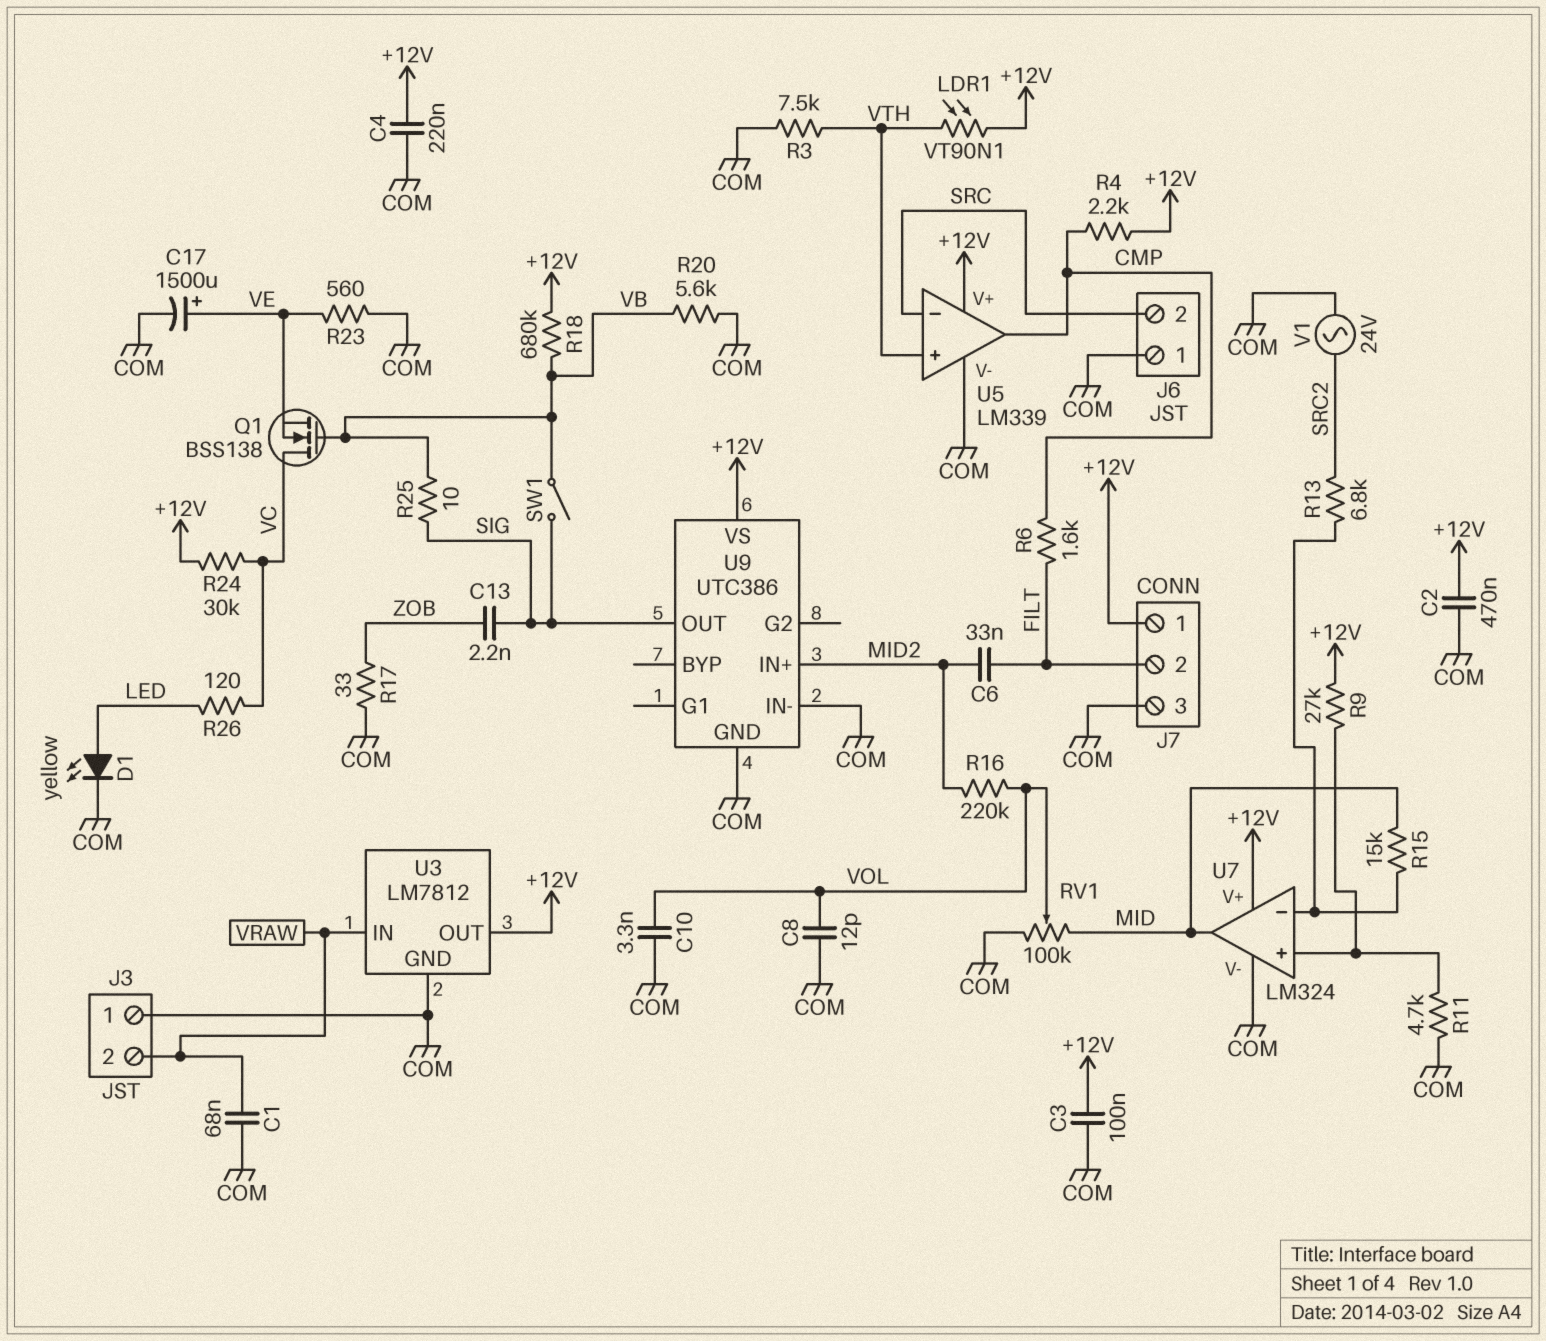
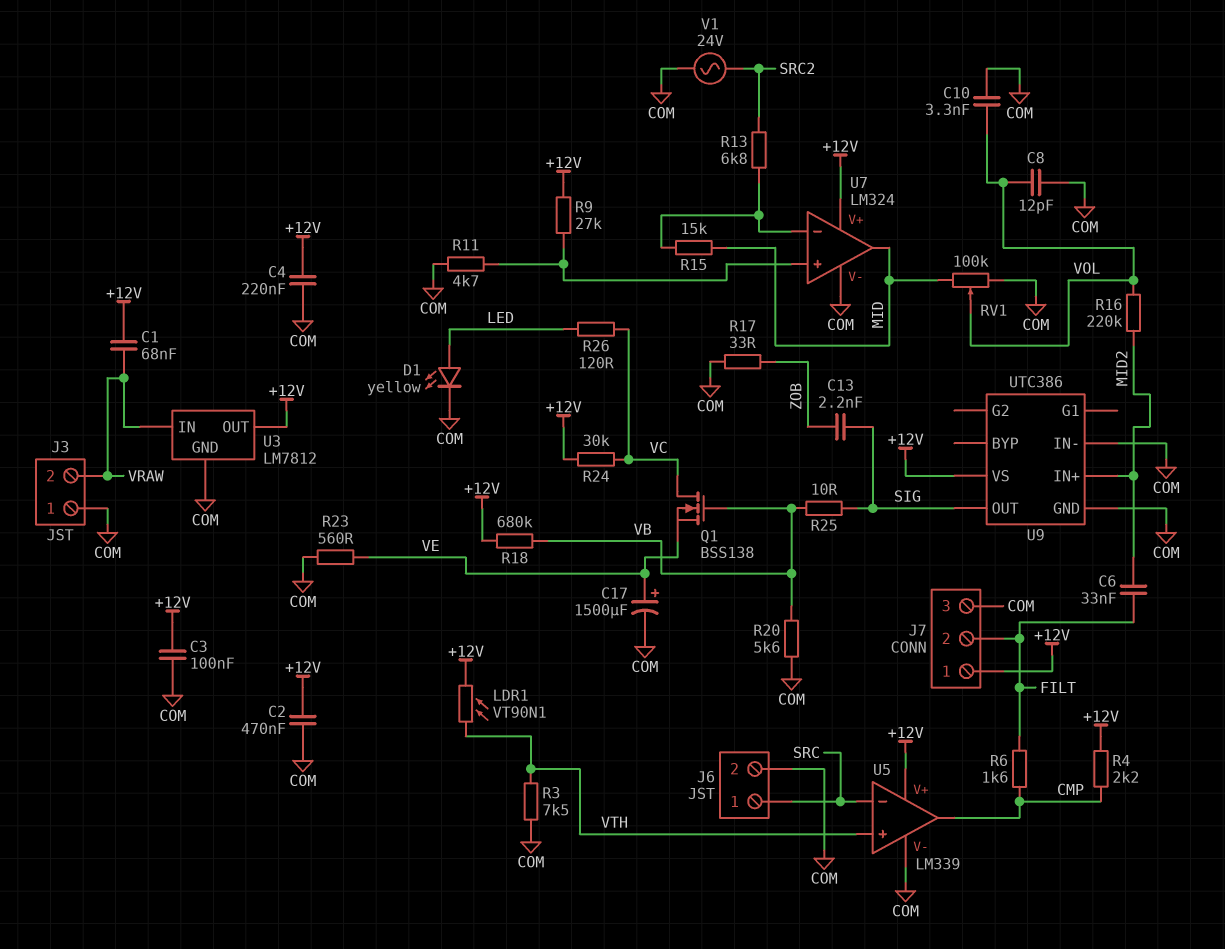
C1: 68nF (COM, VRAW) -> 68nF (+12V, VRAW)
J6 pin 1: COM -> SRC
J6 pin 2: SRC -> COM
SW1: switch (SIG, VB) -> none

